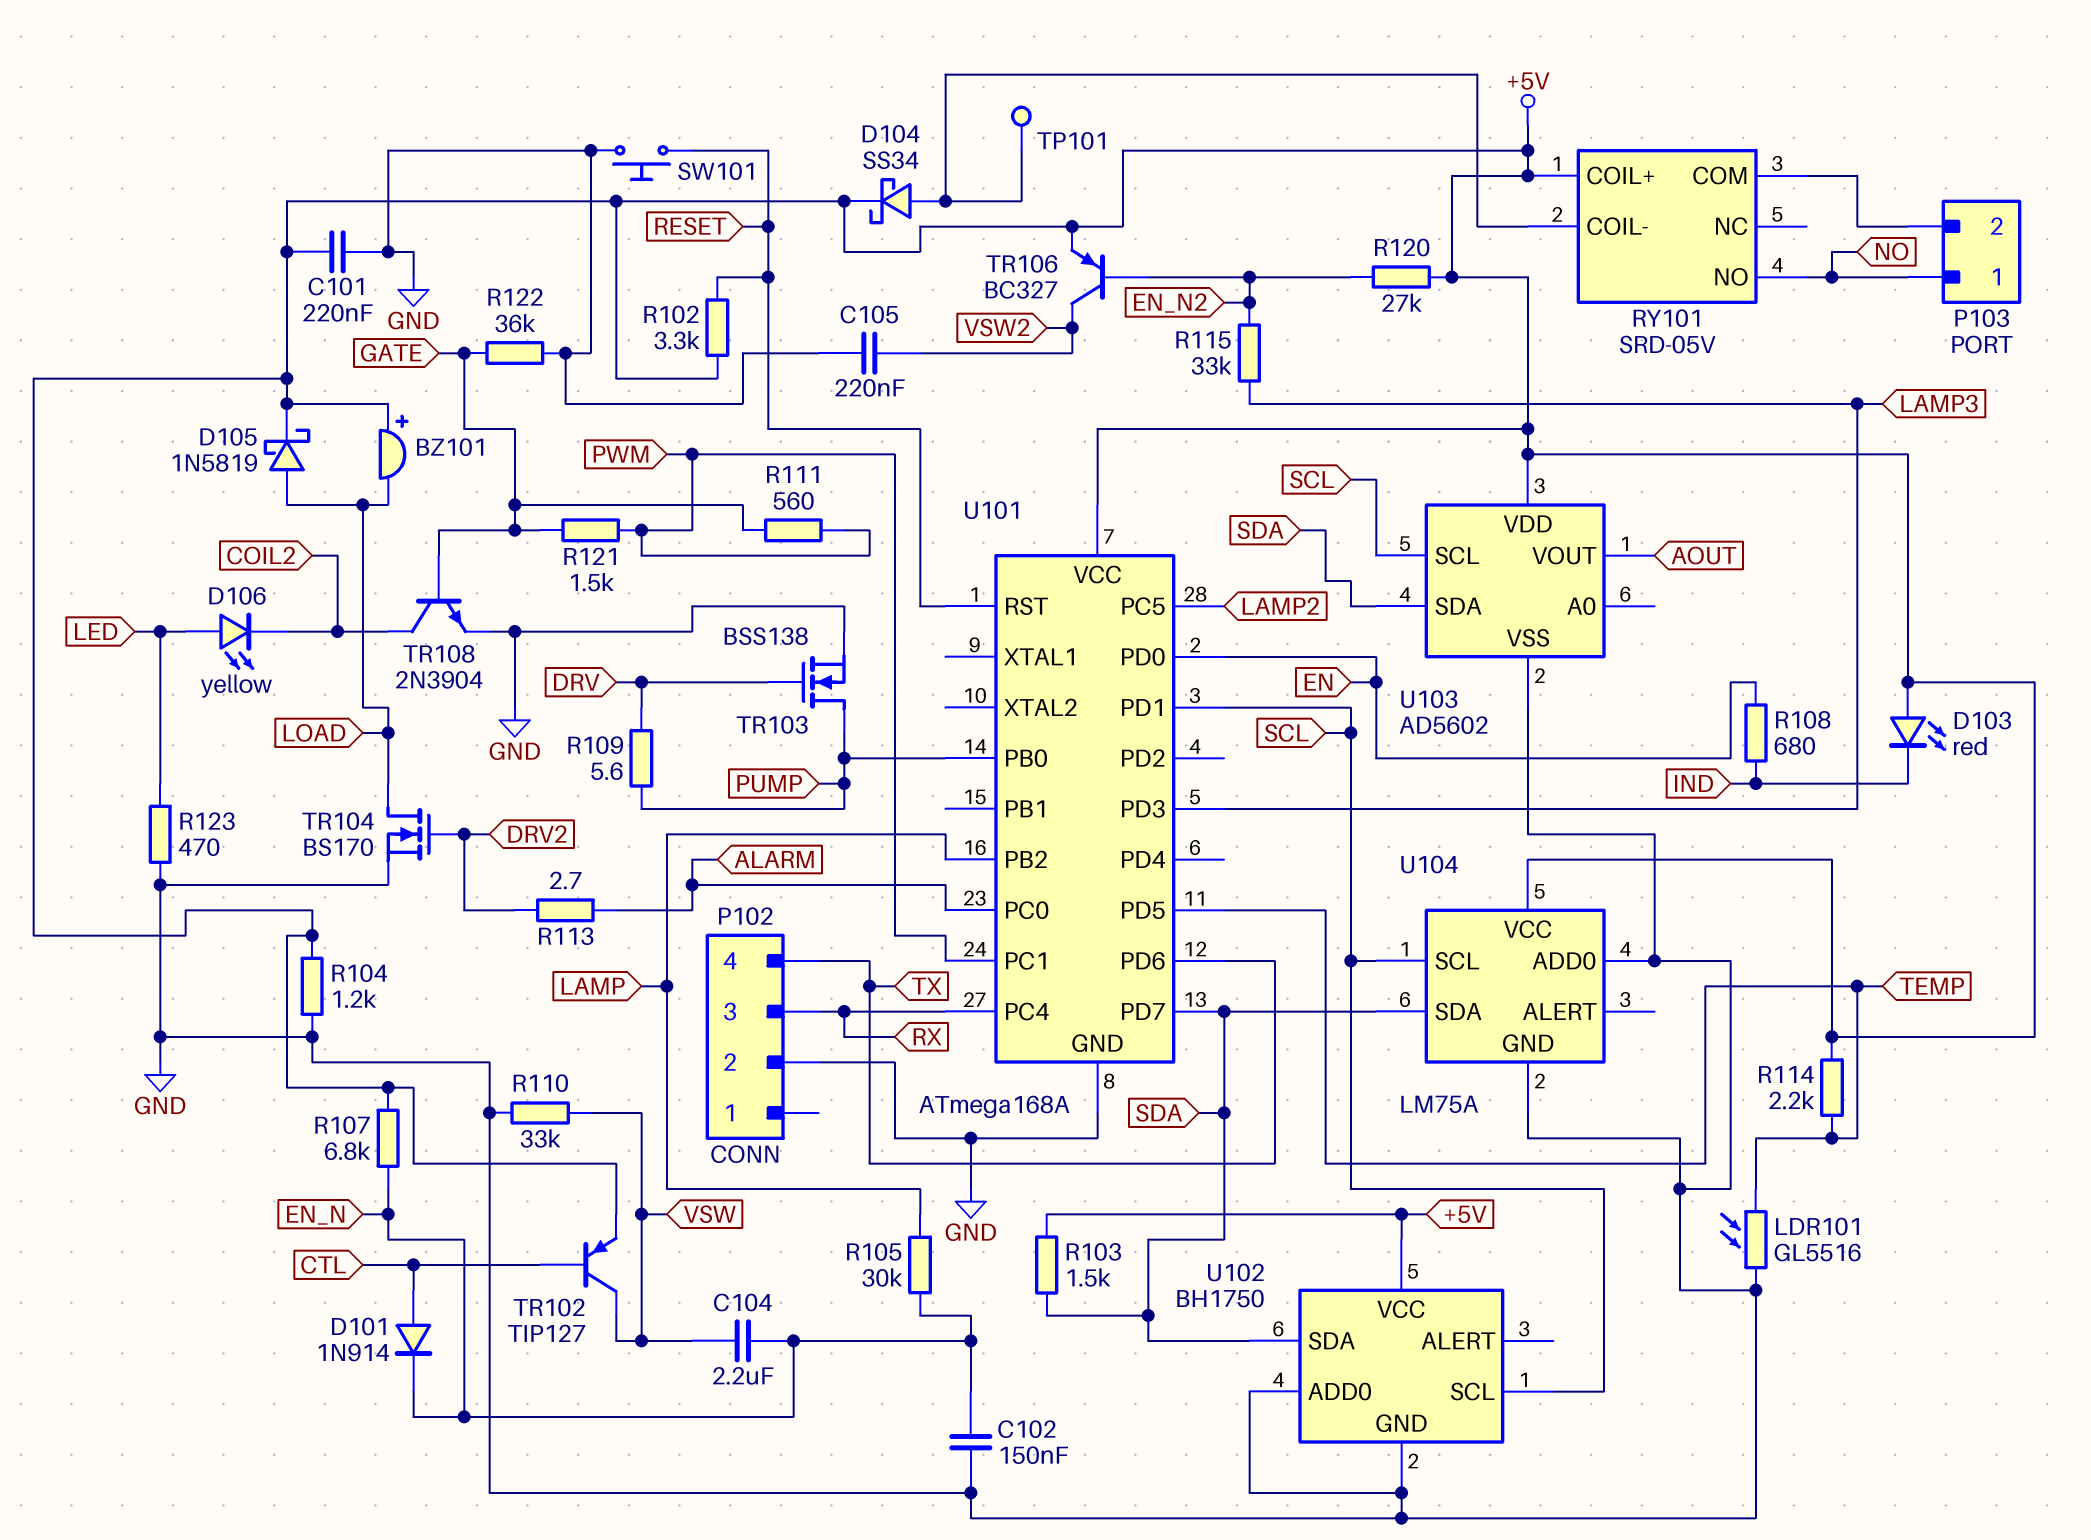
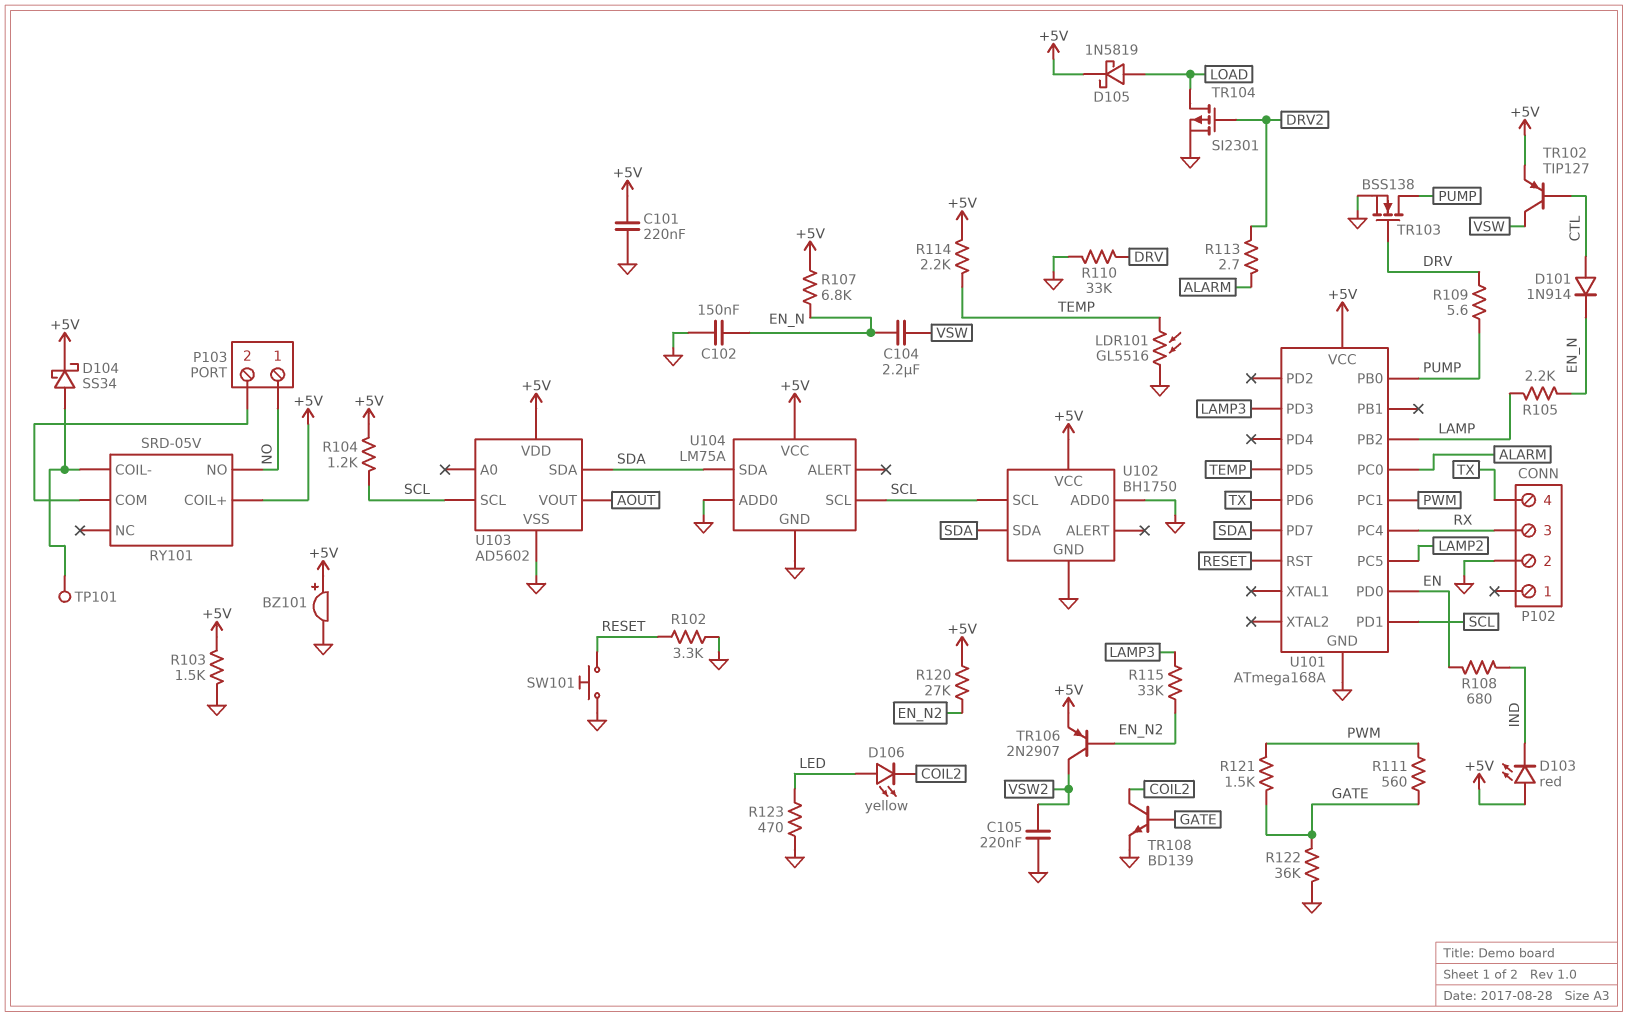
BZ101: buzzer (plus +5V, minus LOAD) -> buzzer (plus +5V, minus GND)
R102: 3.3k (+5V, RESET) -> 3.3k (GND, RESET)
R103: 1.5k (+5V, SDA) -> 1.5k (+5V, GND)
R104: 1.2k (+5V, GND) -> 1.2k (+5V, SCL)
R105: 30k (EN_N, LAMP) -> 2.2k (EN_N, LAMP)
R110: 33k (GND, VSW) -> 33k (DRV, GND)
TR104: NMOS BS170 (G DRV2, D LOAD, S GND) -> PMOS SI2301 (G DRV2, D LOAD, S GND)
TR106: PNP BC327 (B EN_N2, C VSW2, E +5V) -> PNP 2N2907 (B EN_N2, C VSW2, E +5V)
TR108: NPN 2N3904 (B GATE, C COIL2, E GND) -> NPN BD139 (B GATE, C COIL2, E GND)

